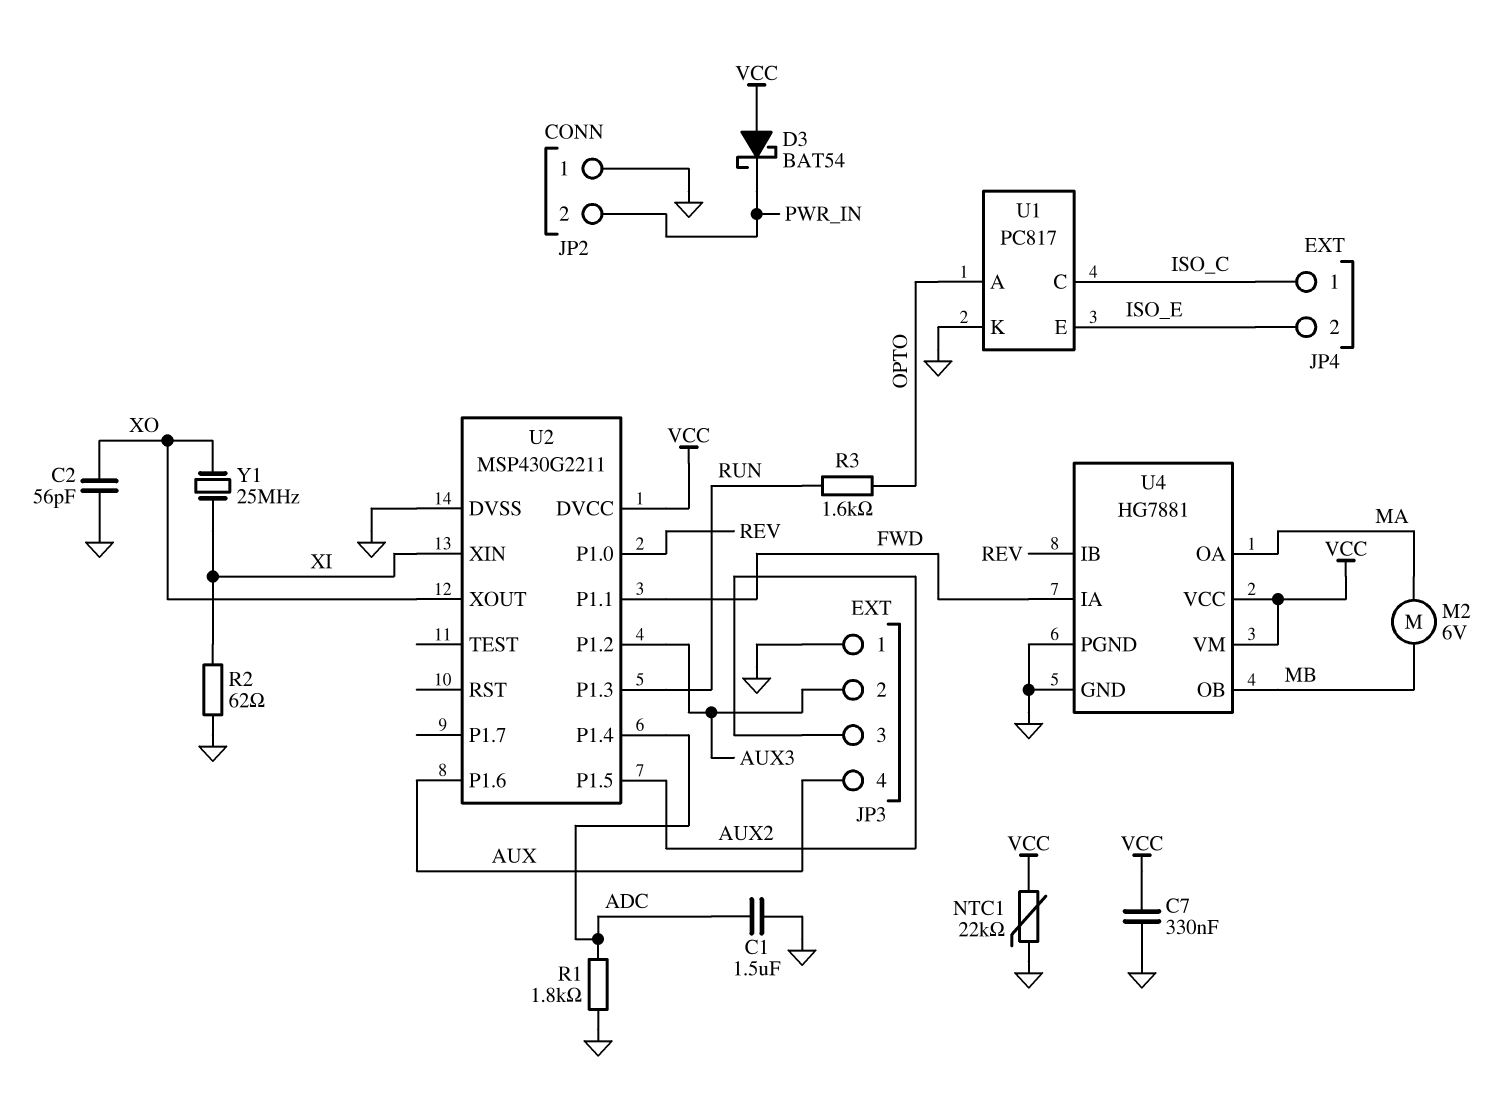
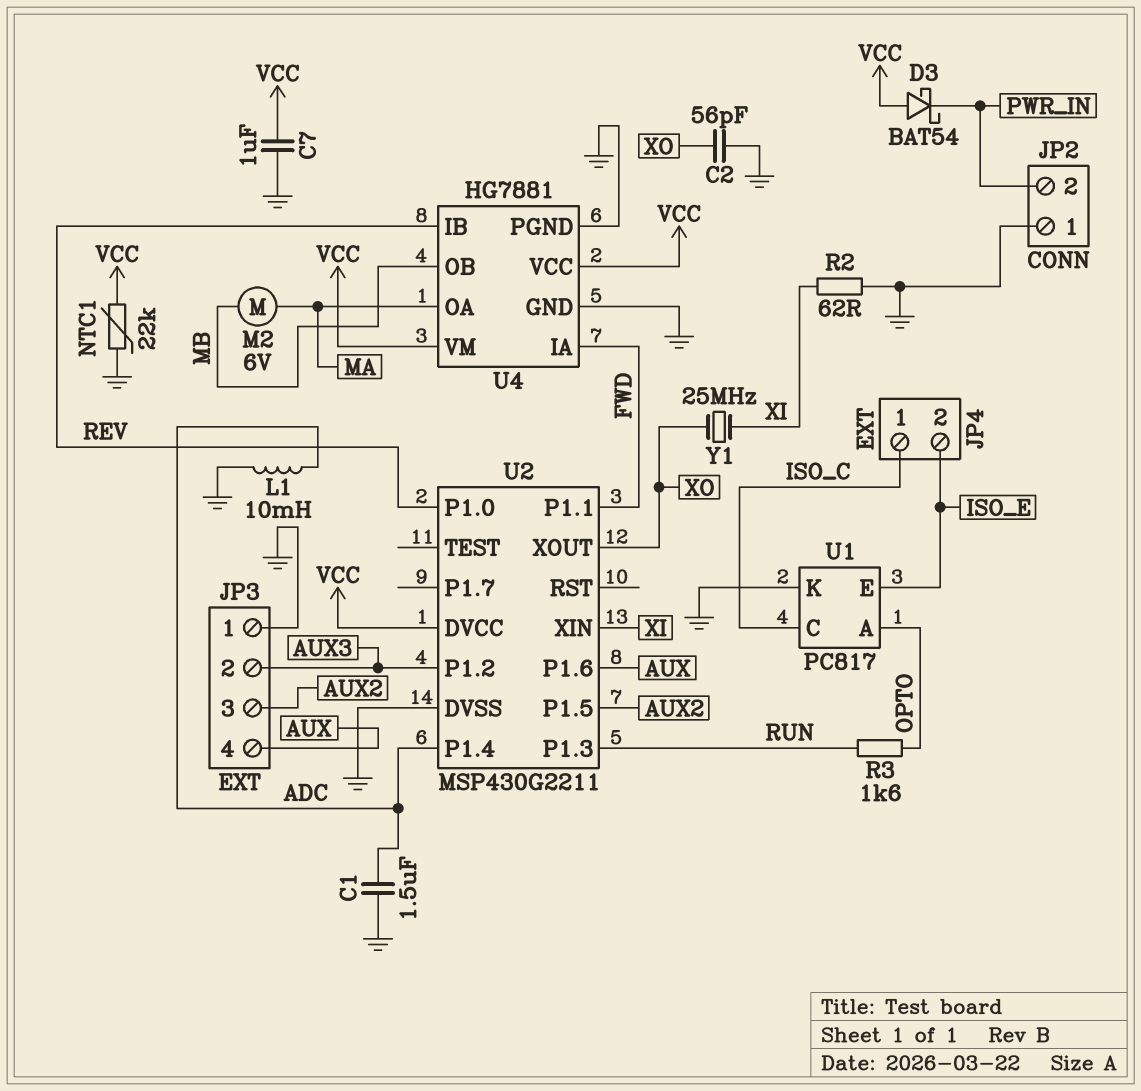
C7: 330nF (GND, VCC) -> 1uF (GND, VCC)
L1: none -> 10mH (ADC, GND)
R1: 1.8k (ADC, GND) -> none

